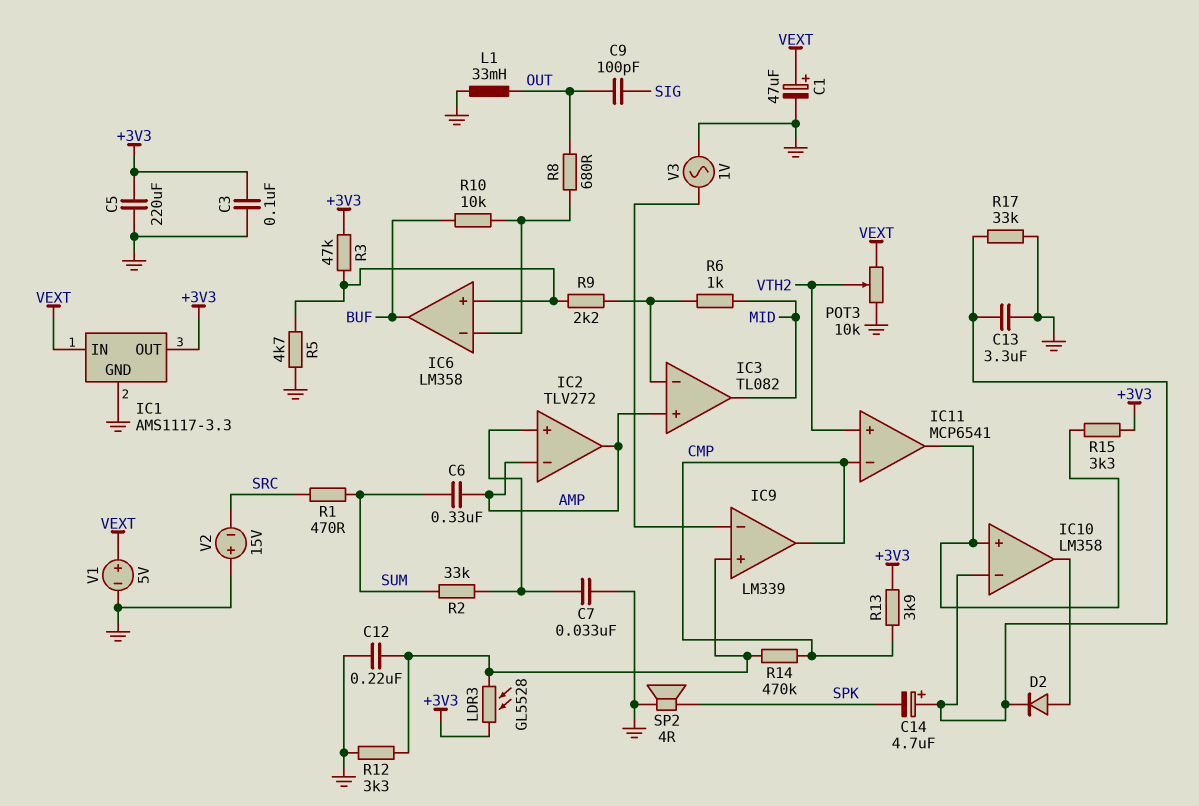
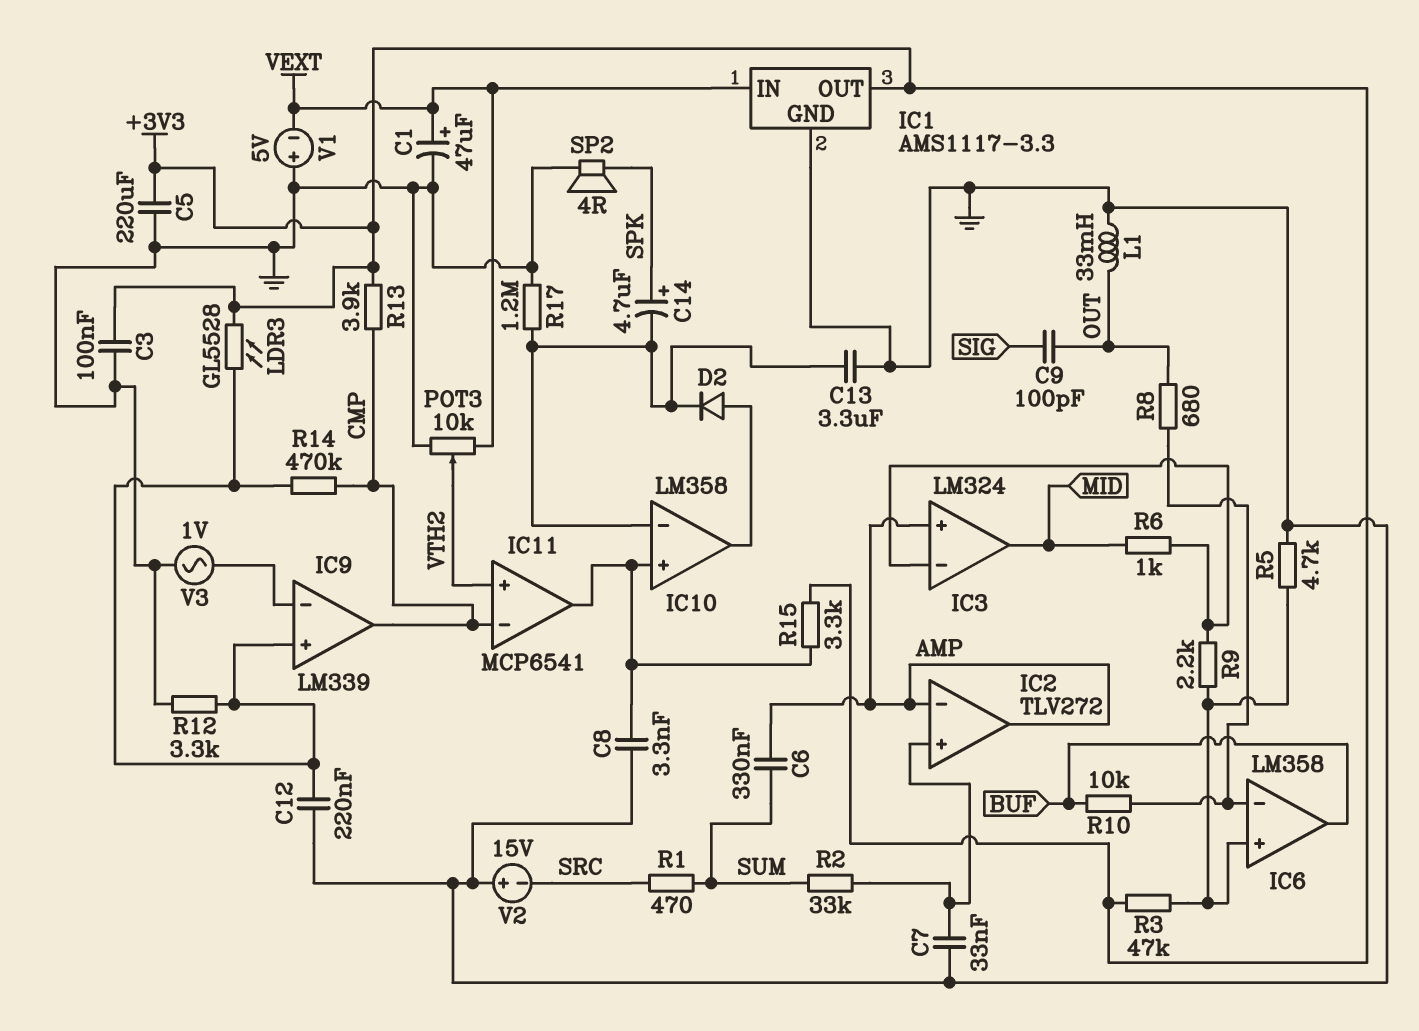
C8: none -> 3.3nF (GND, IC10/in+)
C14: 4.7uF (plus IC10/in-, minus SPK) -> 4.7uF (plus SPK, minus IC10/in-)
IC3: TL082 -> LM324
R17: 33k (GND, IC10/in-) -> 1.2M (GND, IC10/in-)
V1: 5V (plus VEXT, minus GND) -> 5V (plus GND, minus VEXT)

